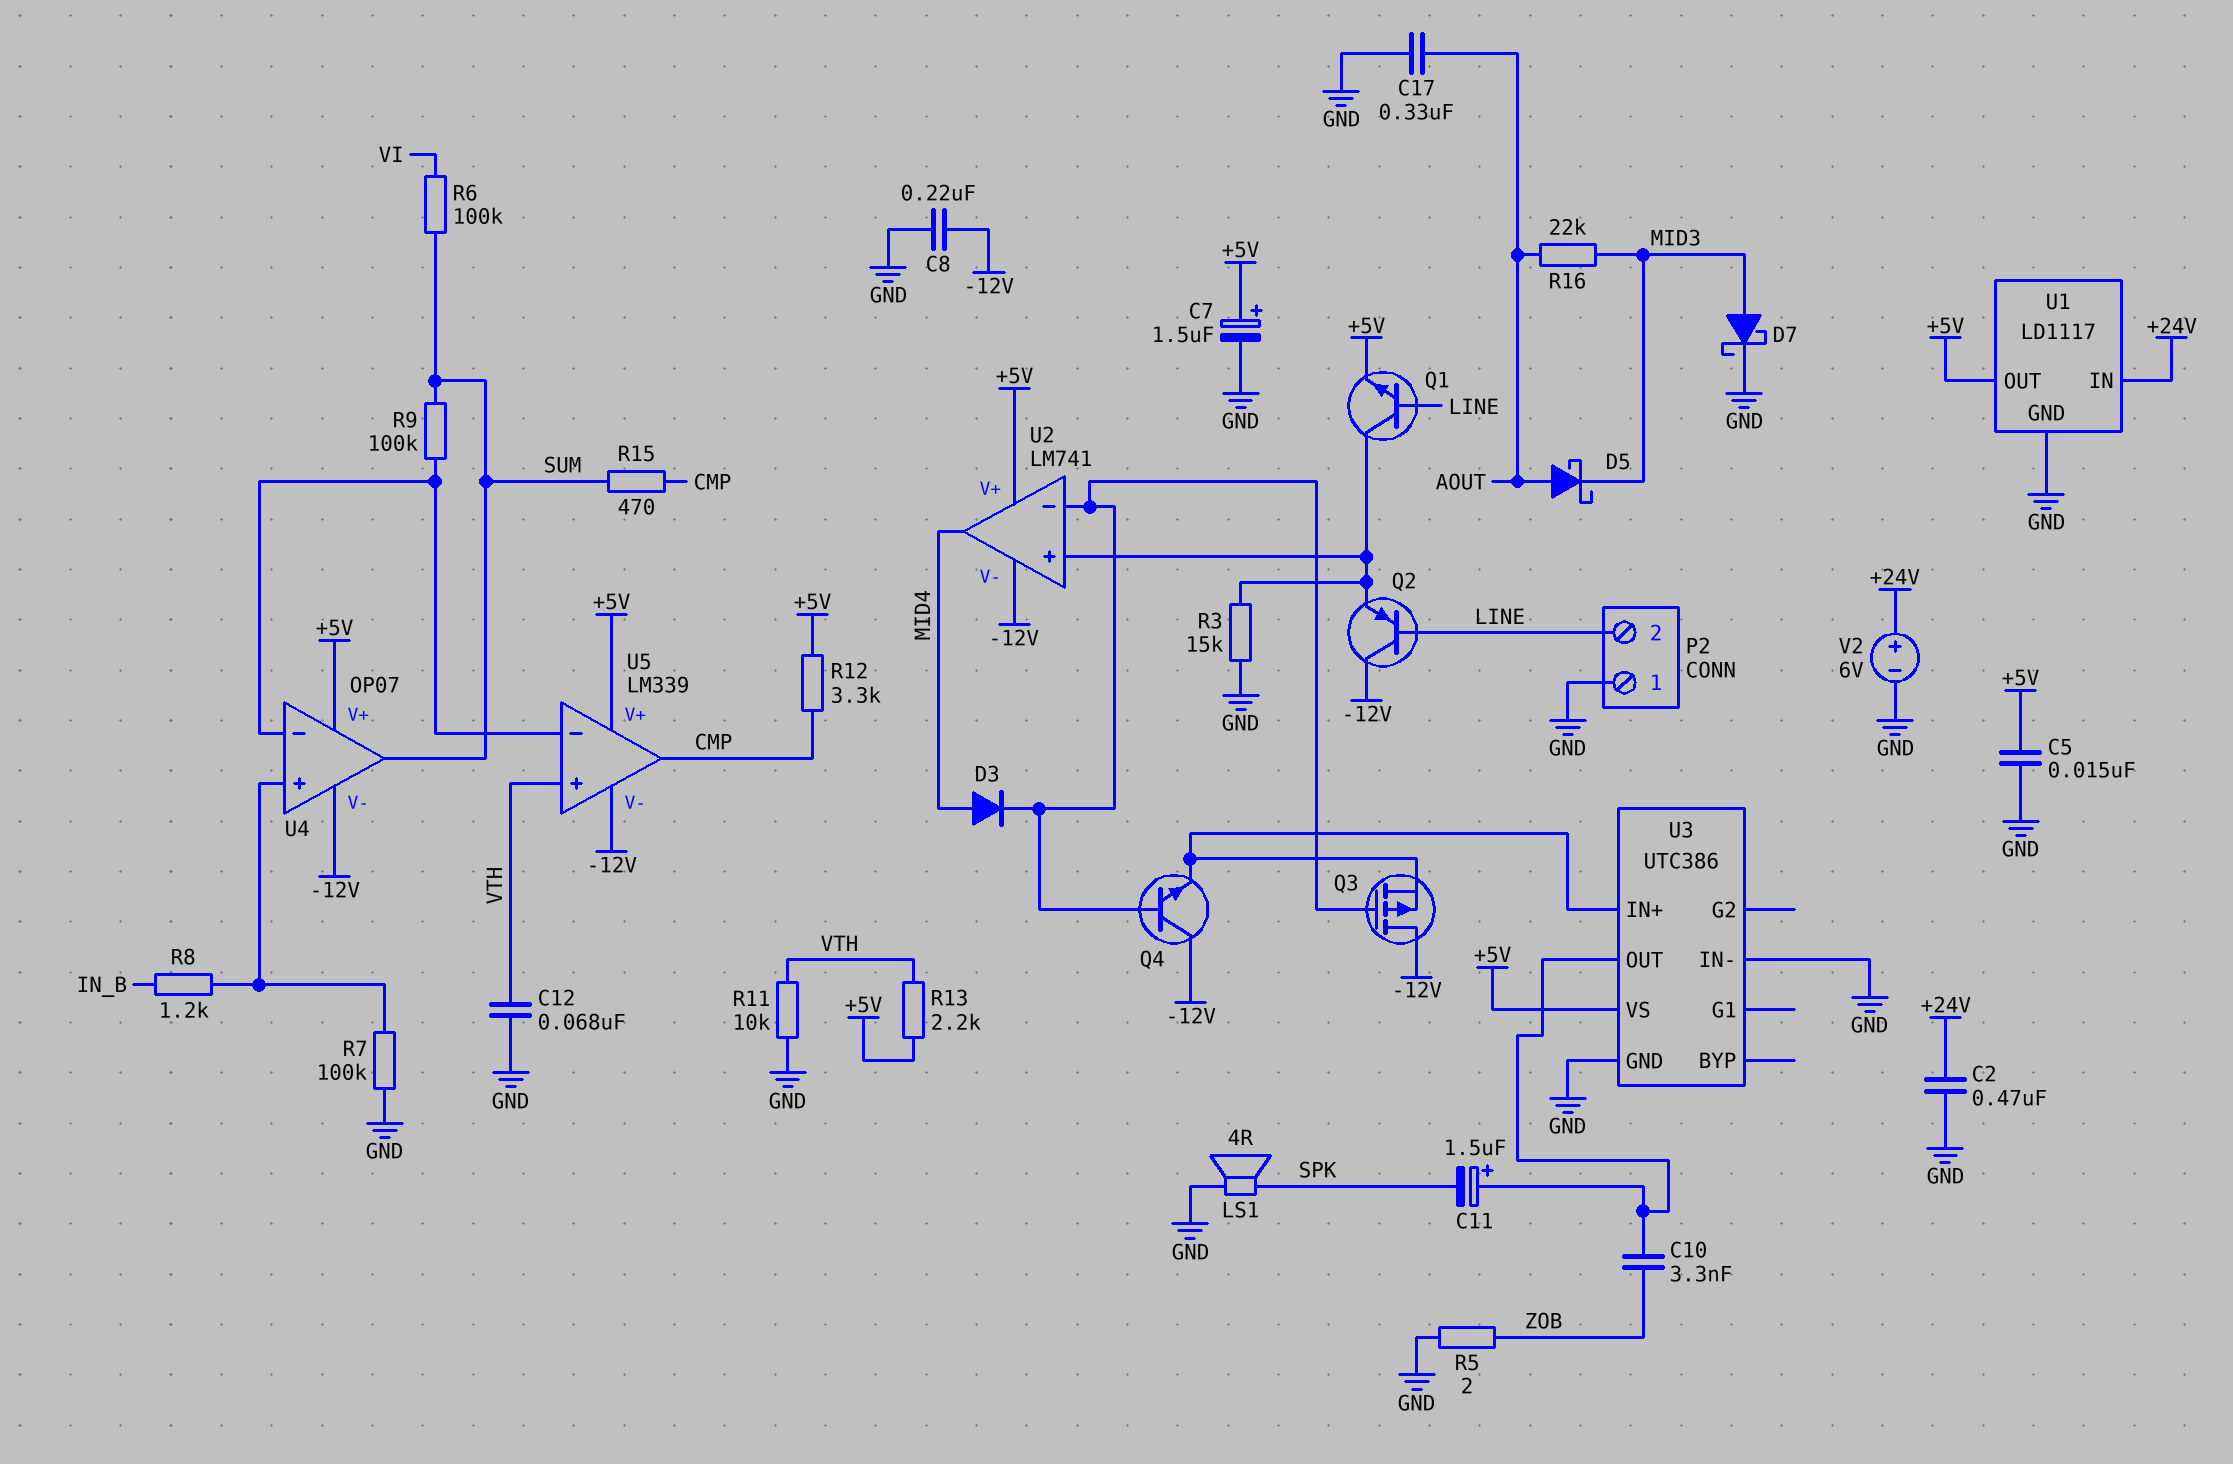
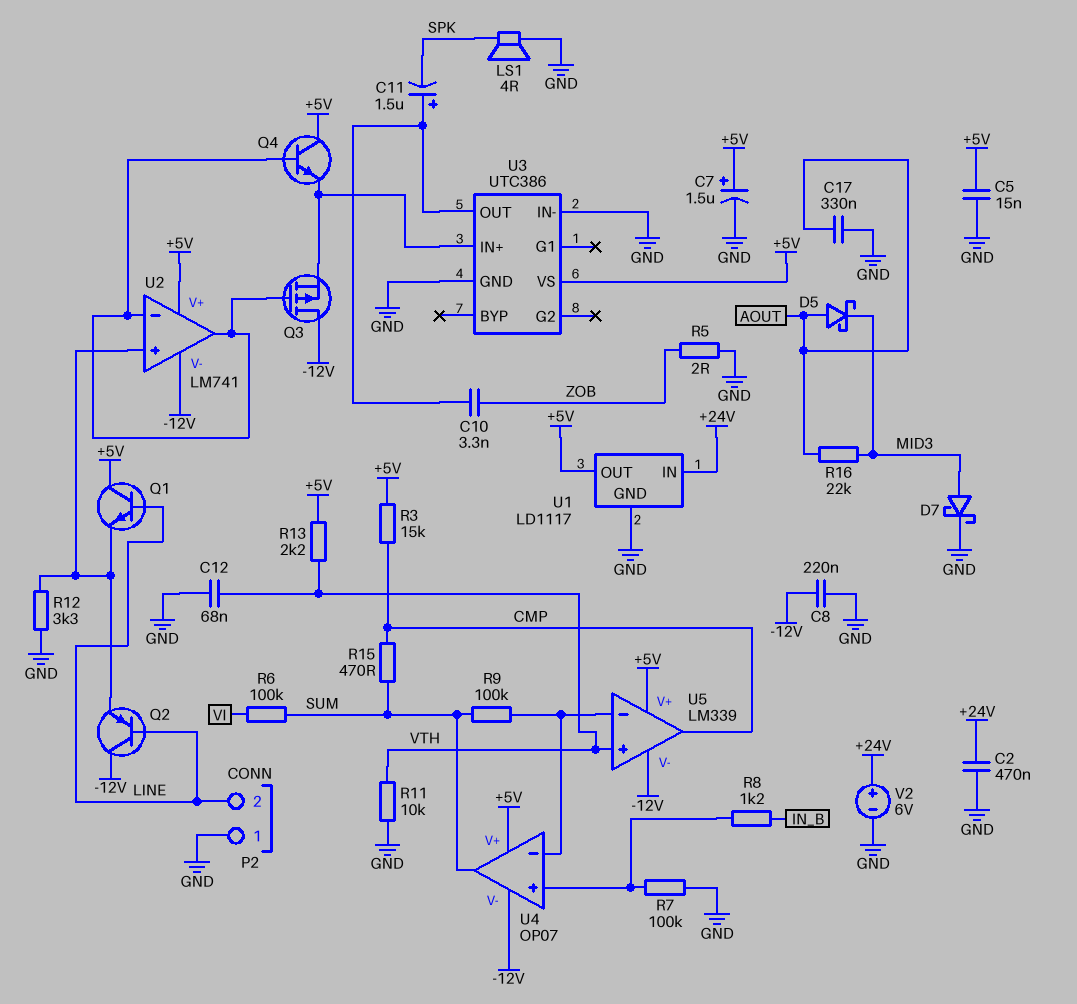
D3: diode (A MID4, K U2/in-) -> none
Q1: NPN (B LINE, C U2/in+, E +5V) -> NPN (B LINE, C +5V, E U2/in+)
Q4: NPN (B U2/in-, C -12V, E U3/IN+) -> NPN (B U2/in-, C +5V, E U3/IN+)
R3: 15k (GND, U2/in+) -> 15k (+5V, CMP)
R12: 3.3k (+5V, CMP) -> 3.3k (GND, U2/in+)
U2 pin out: MID4 -> U2/in-

